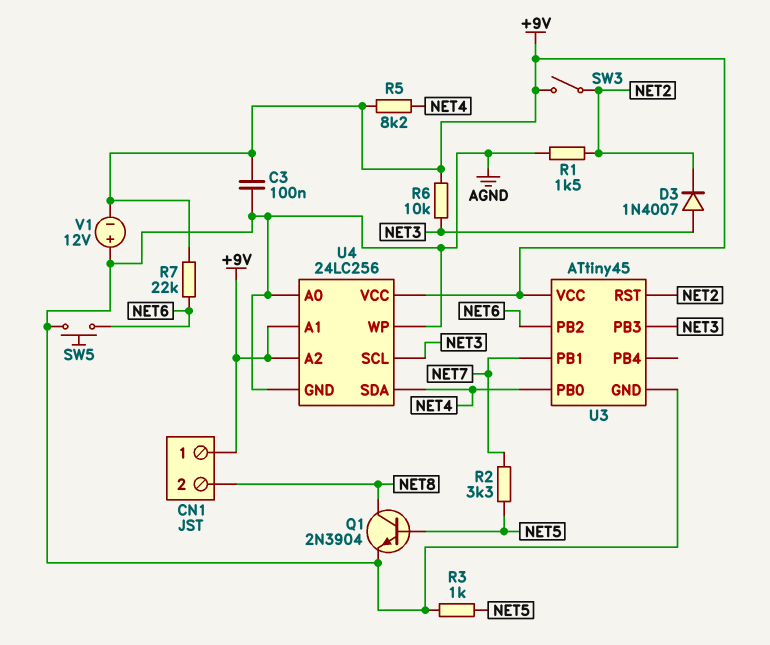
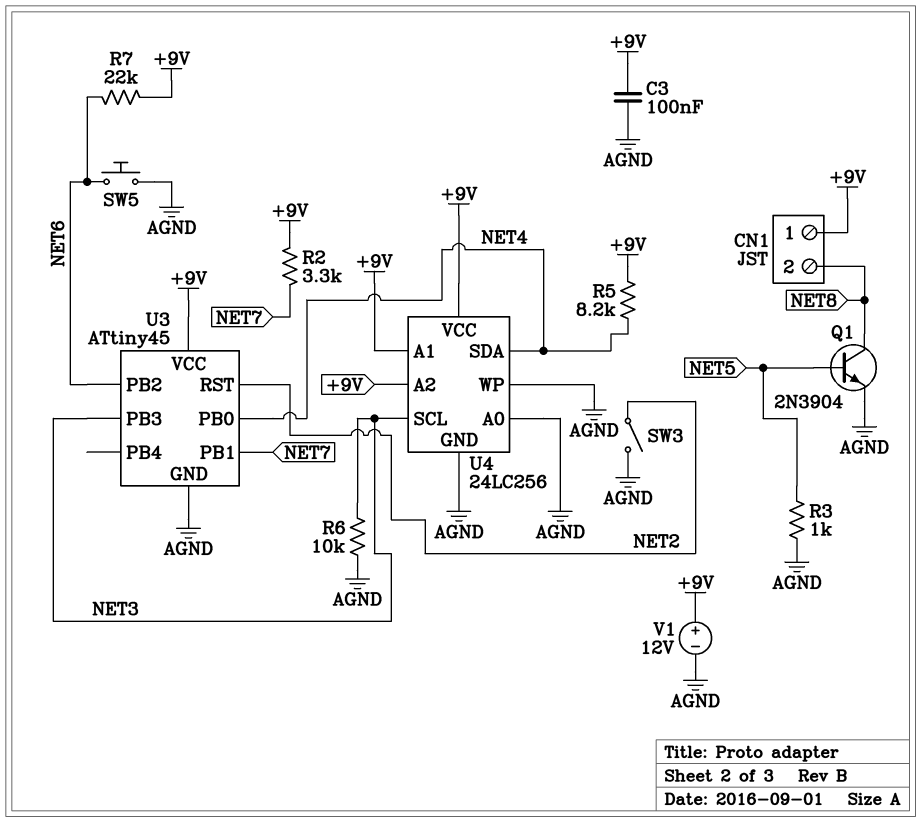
D3: diode 1N4007 (A NET3, K NET2) -> none
R1: 1.5k (AGND, NET2) -> none
R2: 3.3k (NET5, NET7) -> 3.3k (+9V, NET7)
R6: 10k (+9V, NET3) -> 10k (AGND, NET3)
SW3: switch (+9V, NET2) -> switch (AGND, NET2)
V1: 12V (plus AGND, minus +9V) -> 12V (plus +9V, minus AGND)

